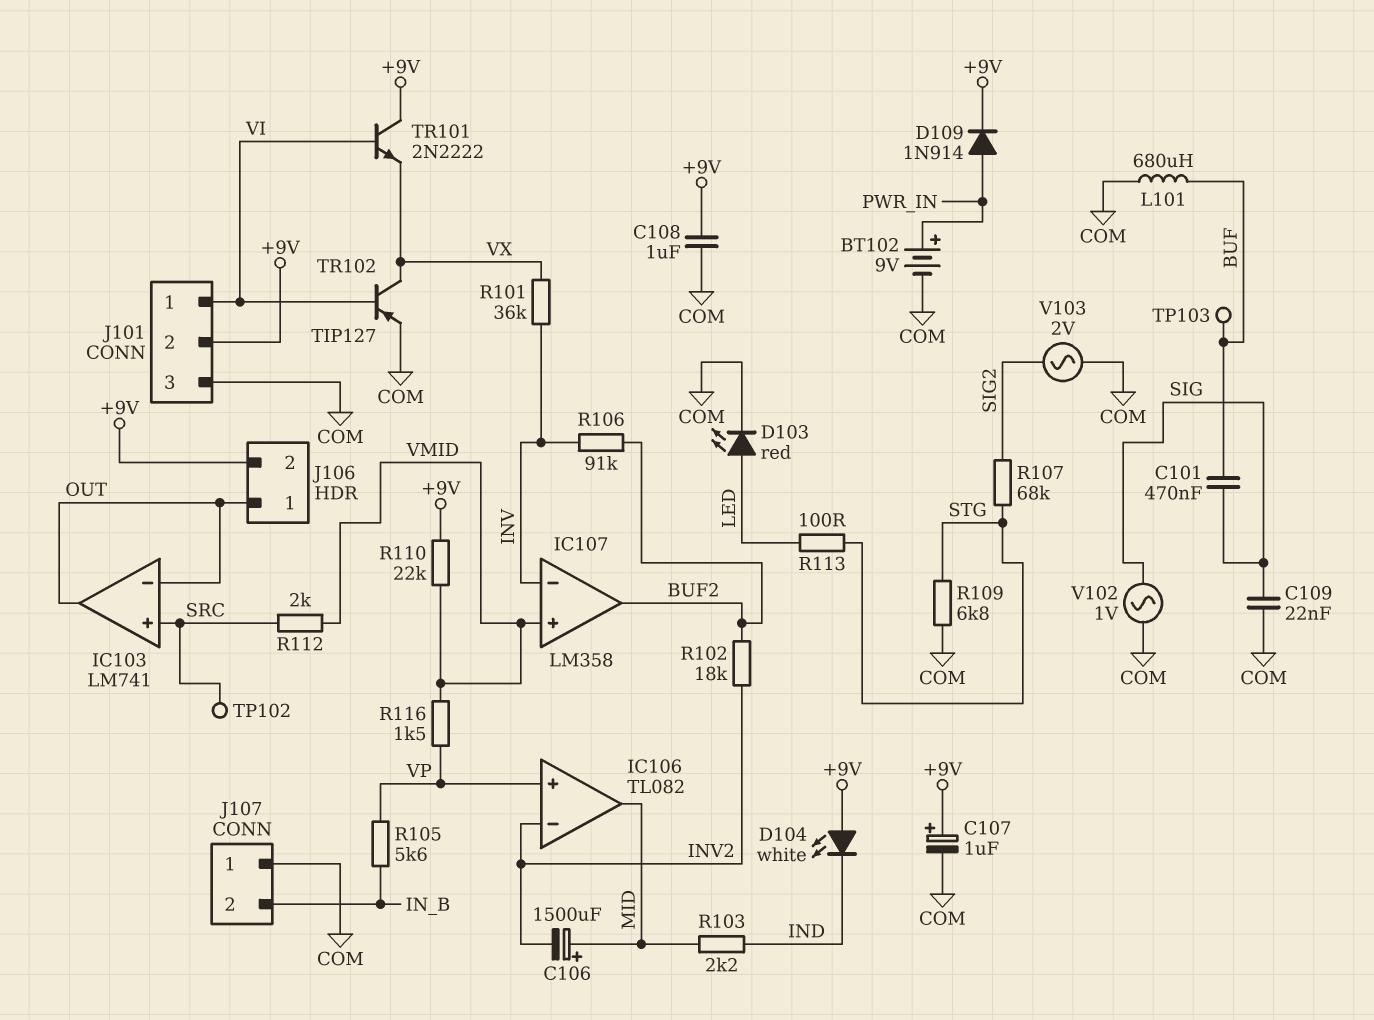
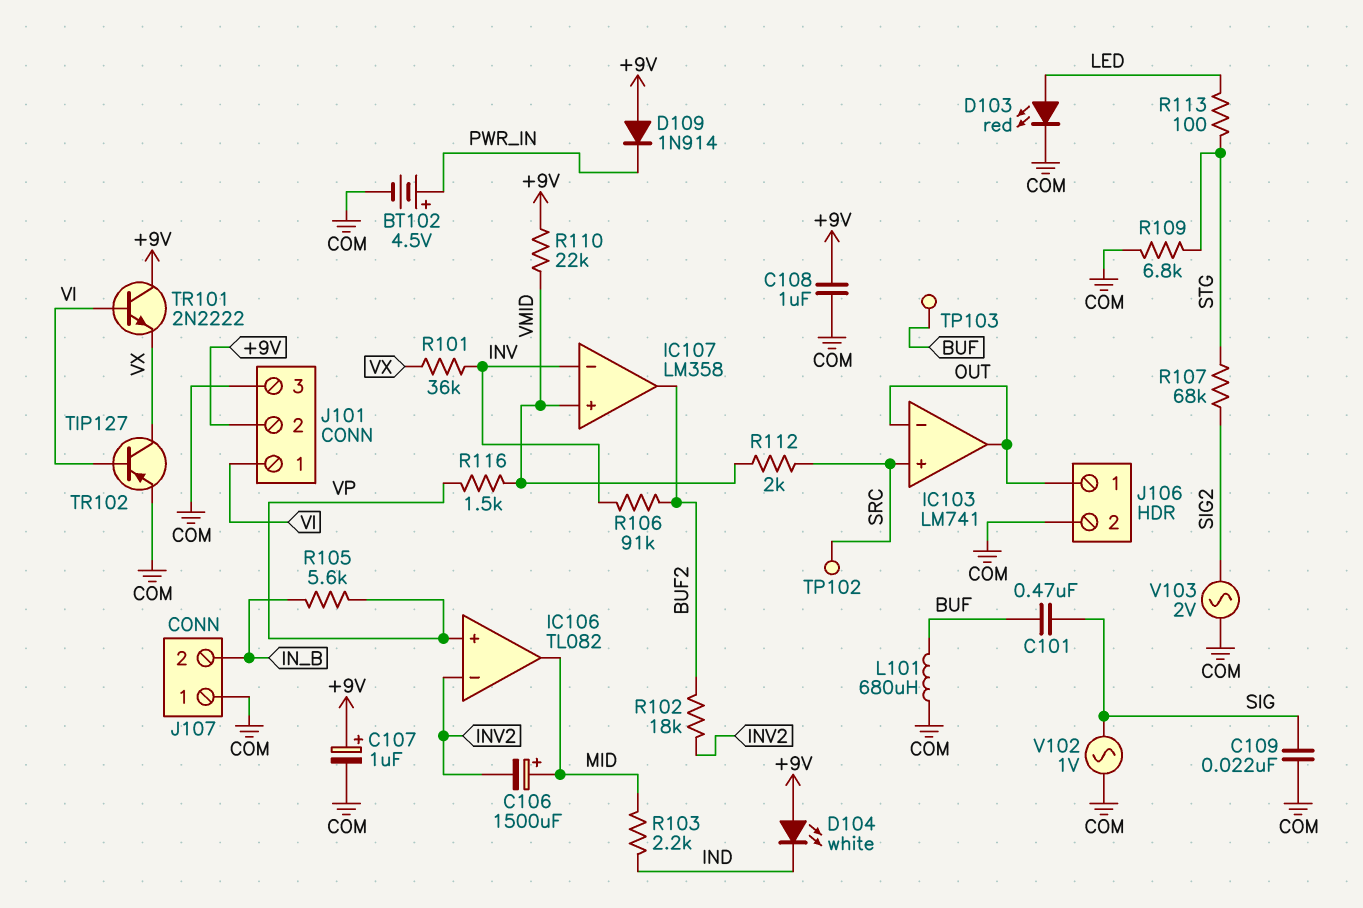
BT102: 9V (plus PWR_IN, minus COM) -> 4.5V (plus PWR_IN, minus COM)
D109: diode 1N914 (A PWR_IN, K +9V) -> diode 1N914 (A +9V, K PWR_IN)
J106 pin 2: +9V -> COM

